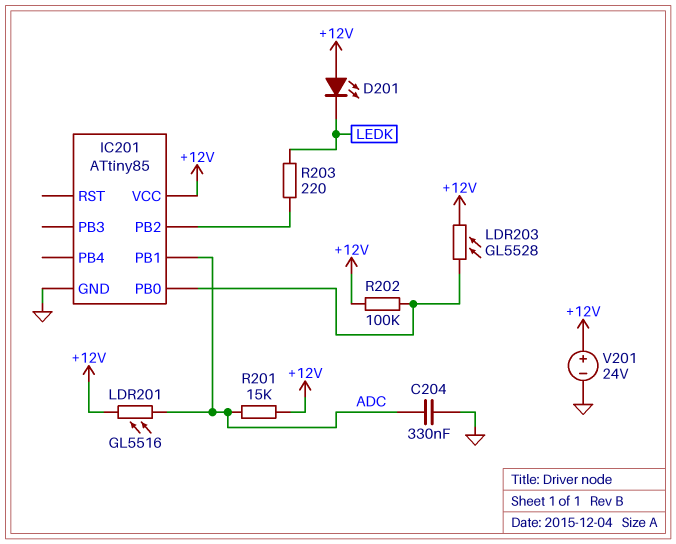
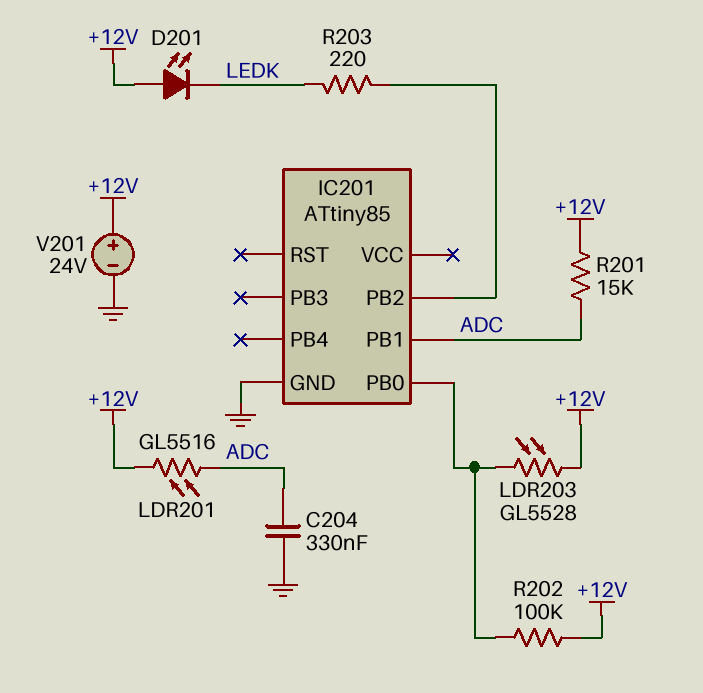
IC201 pin VCC: +12V -> none

